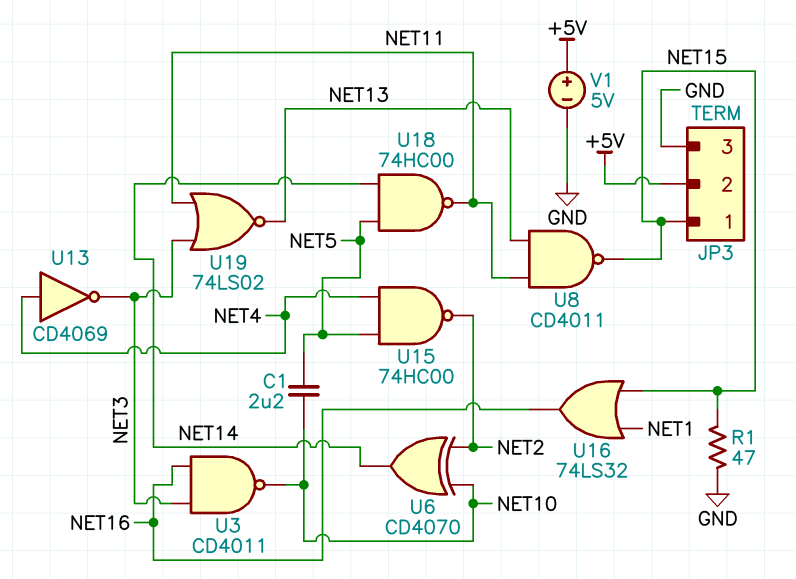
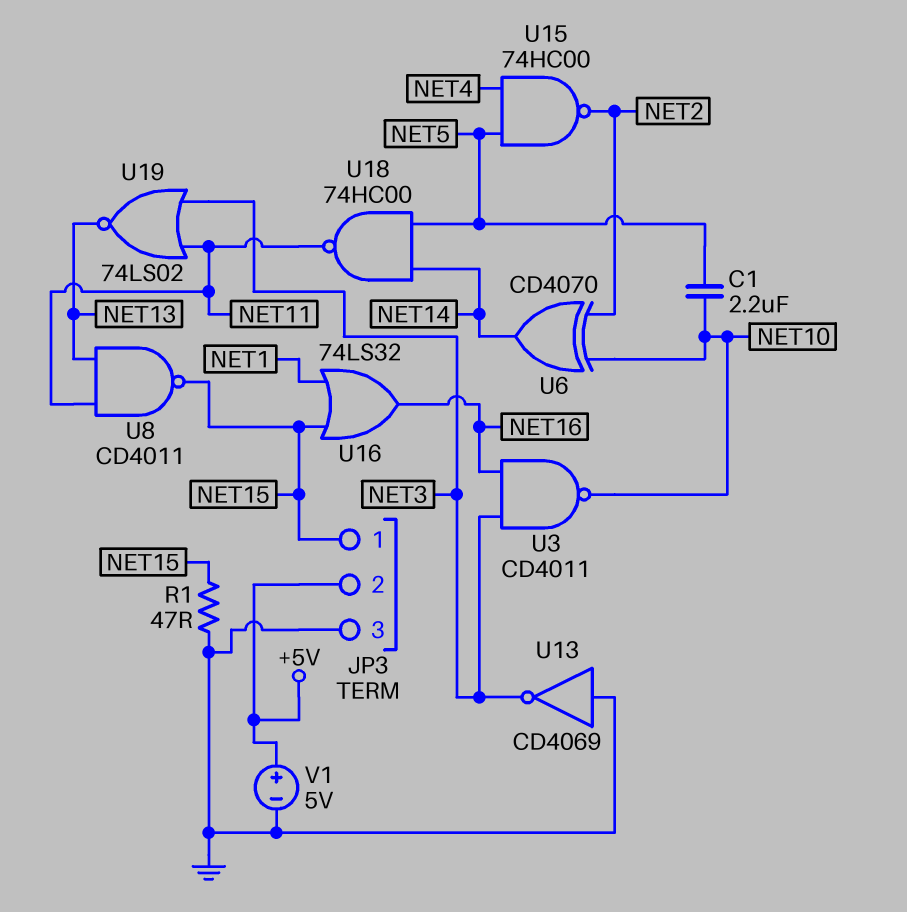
U13: NOT CD4069 (in NET4, out NET3) -> NOT CD4069 (in GND, out NET3)

